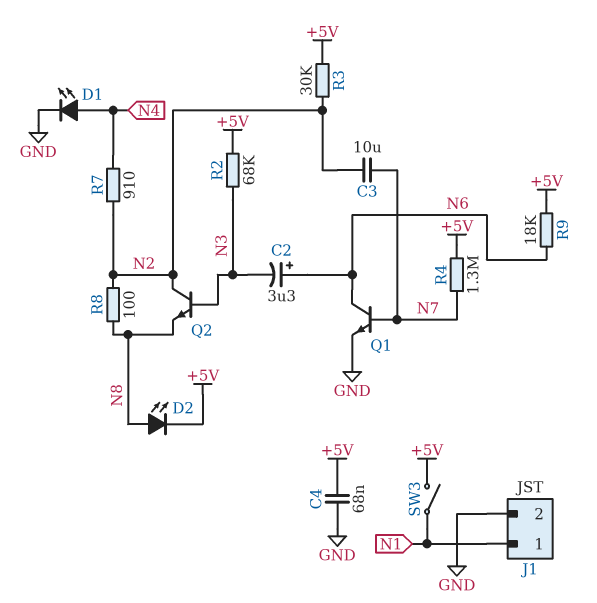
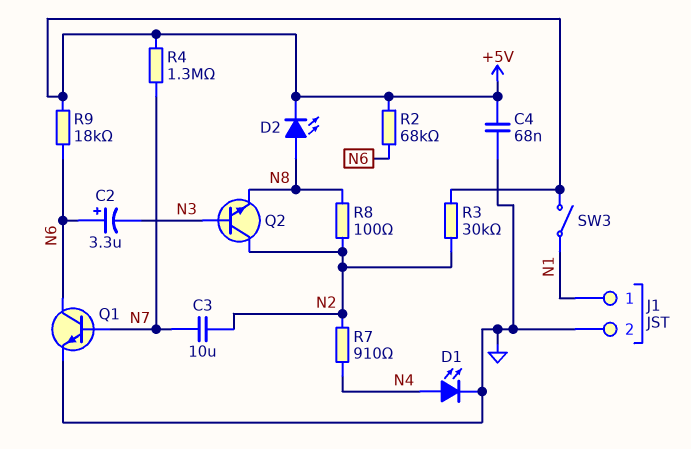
R2: 68k (+5V, N3) -> 68k (+5V, N6)

